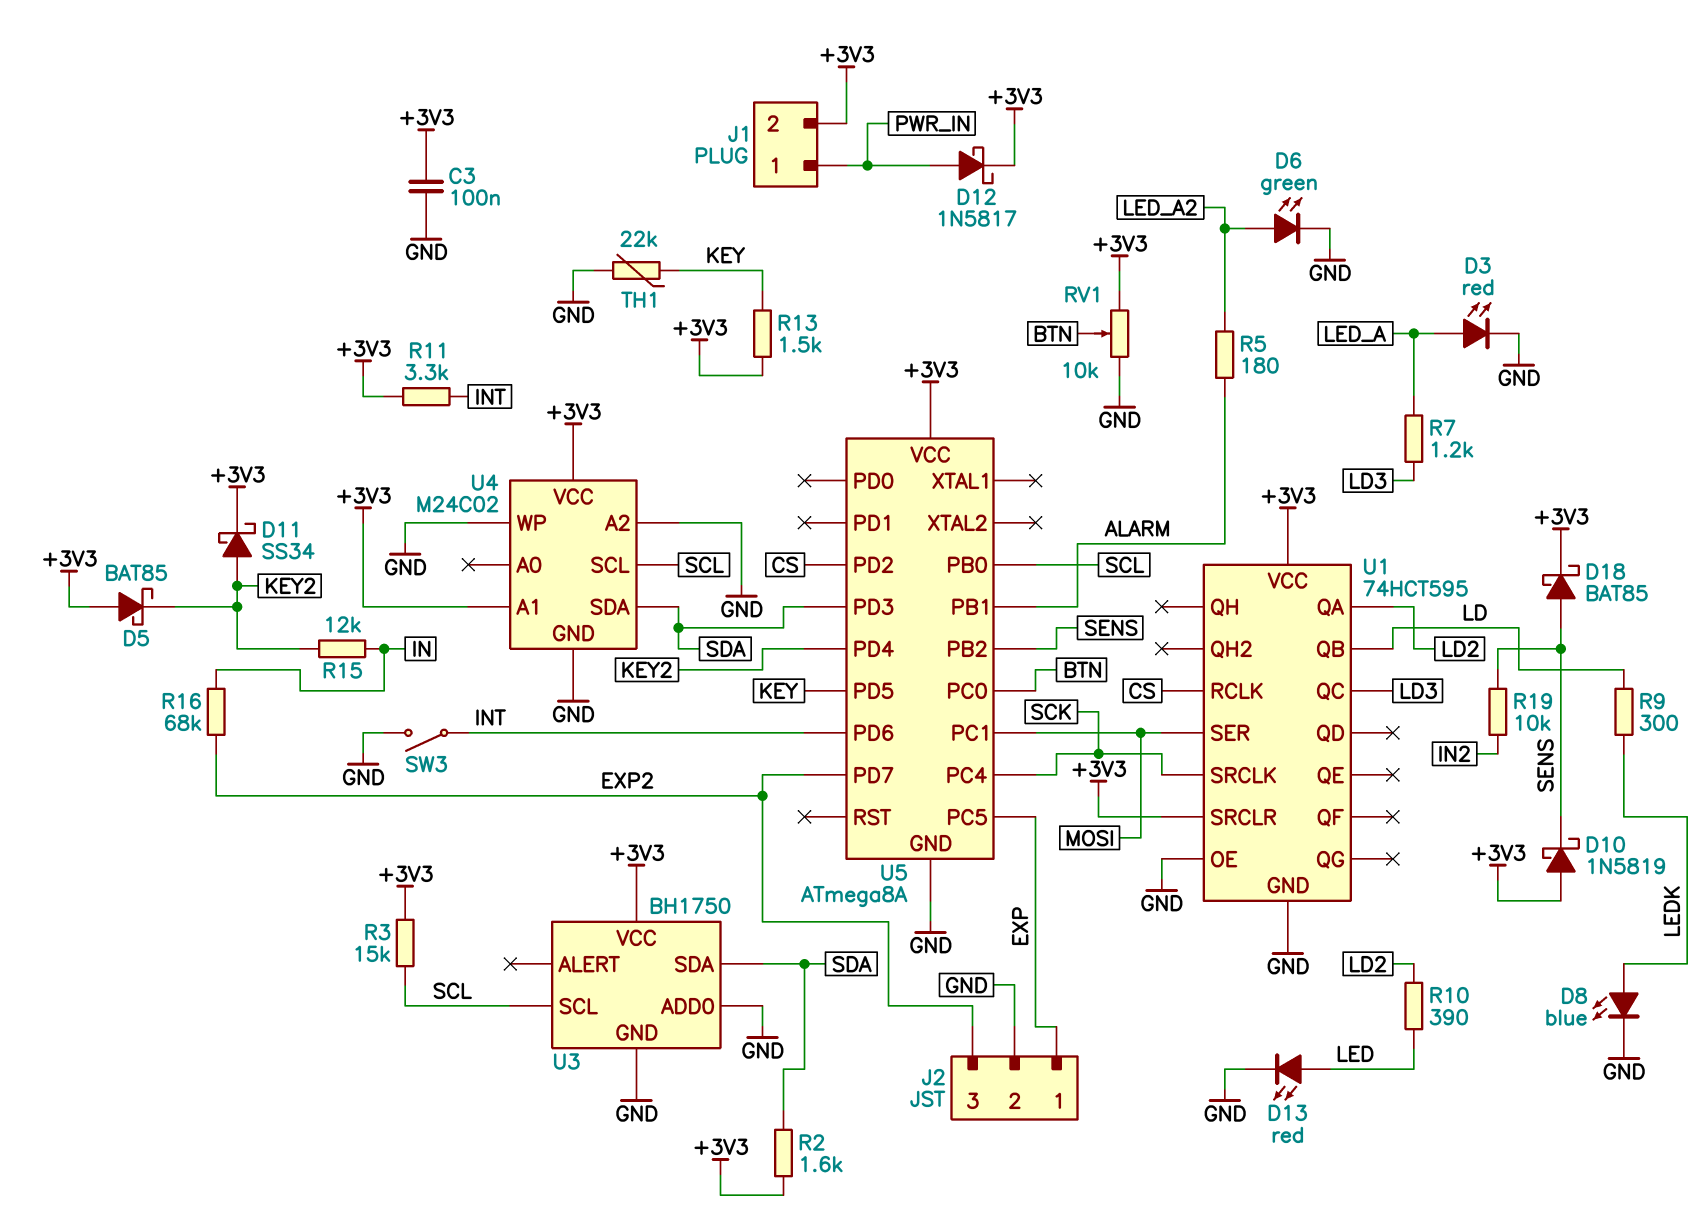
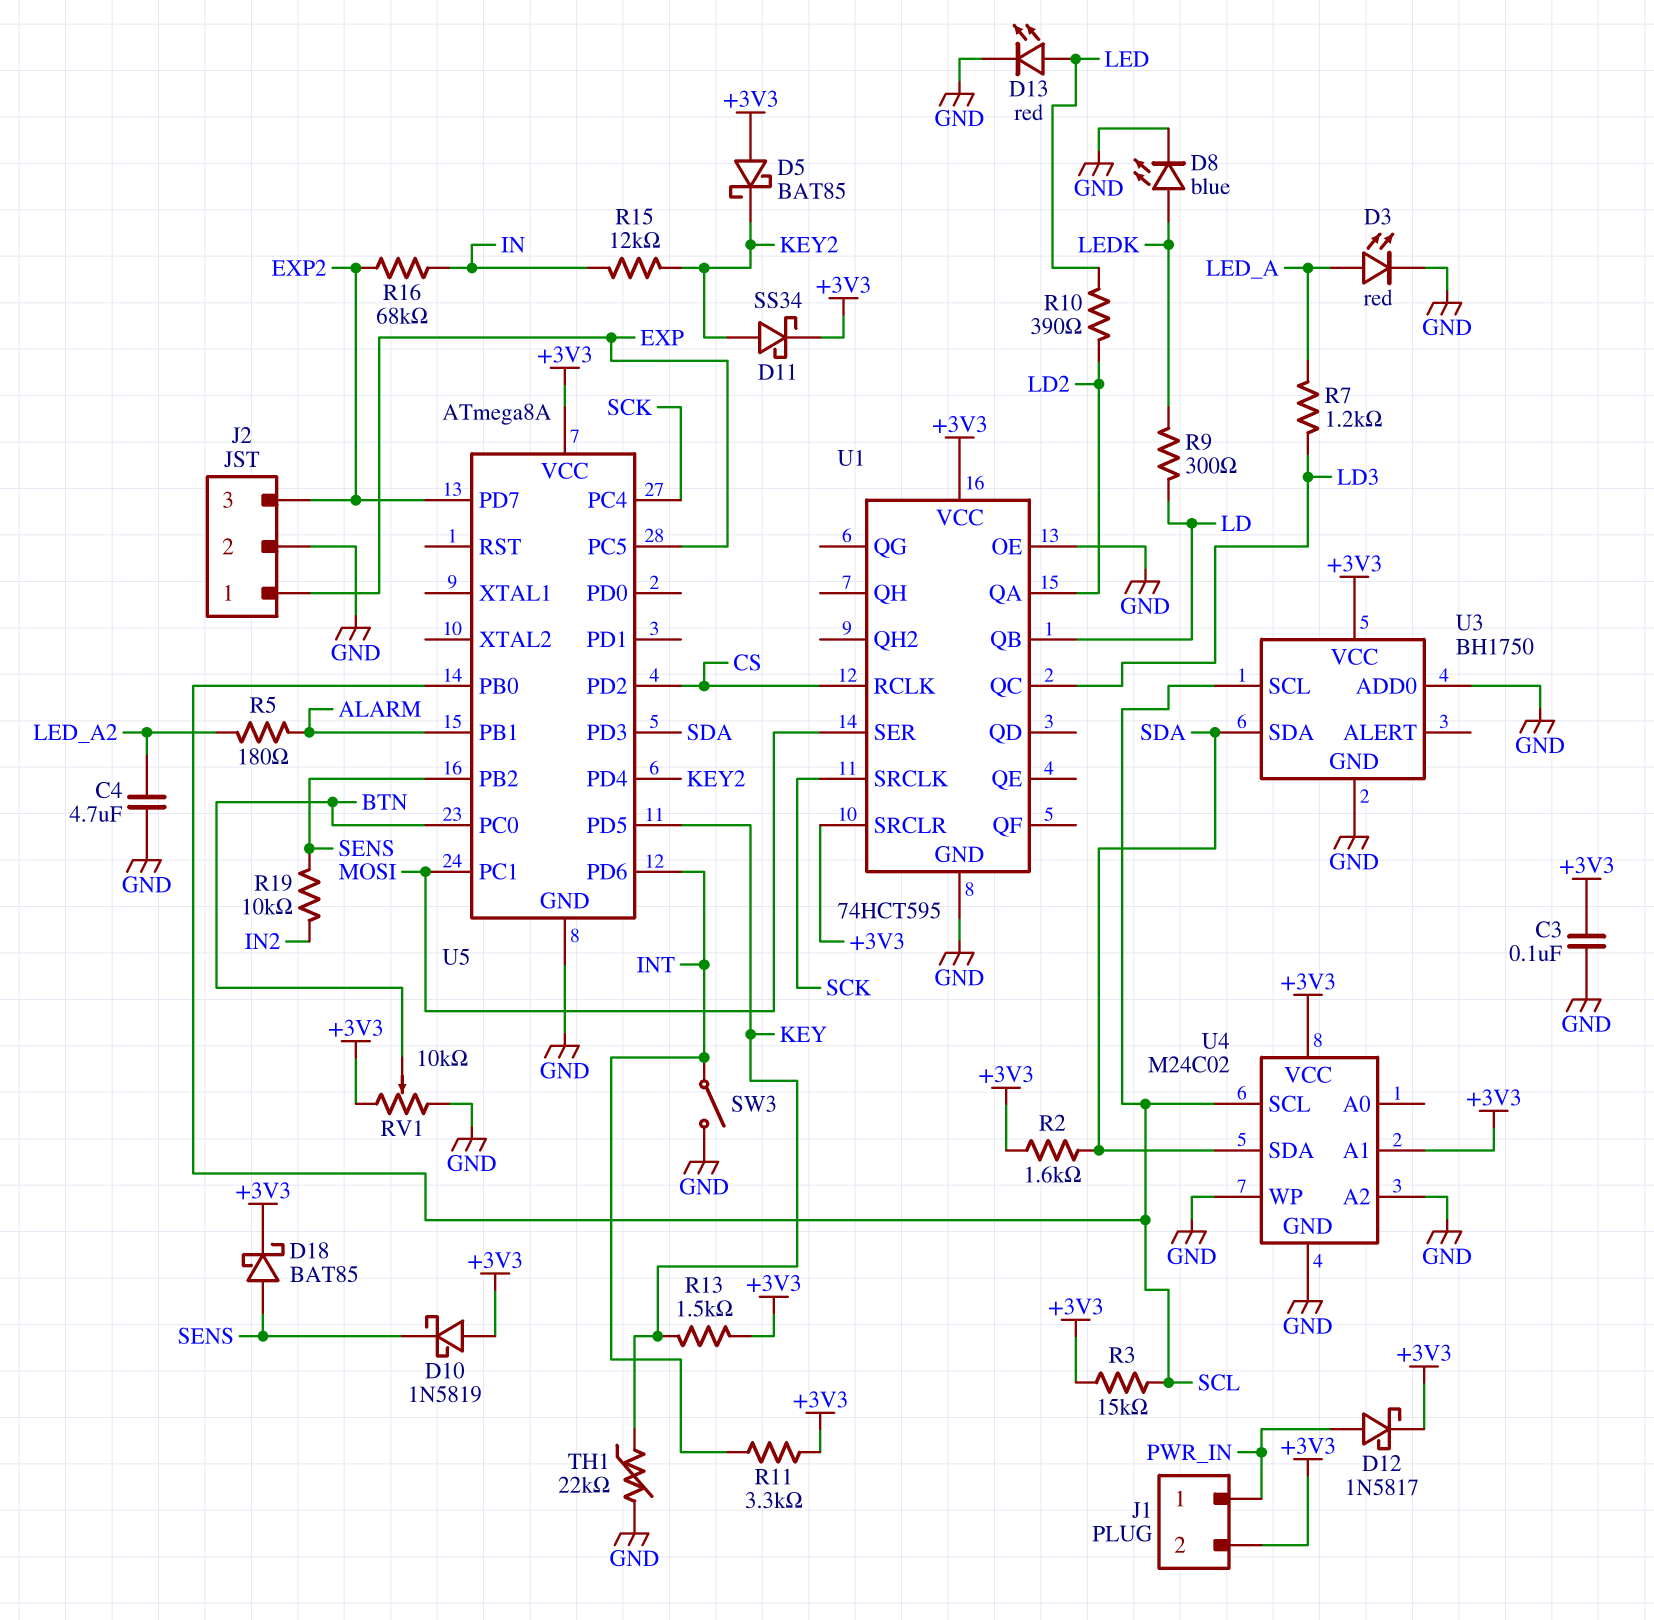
C4: none -> 4.7uF (GND, LED_A2)
D6: LED green (A LED_A2, K GND) -> none

